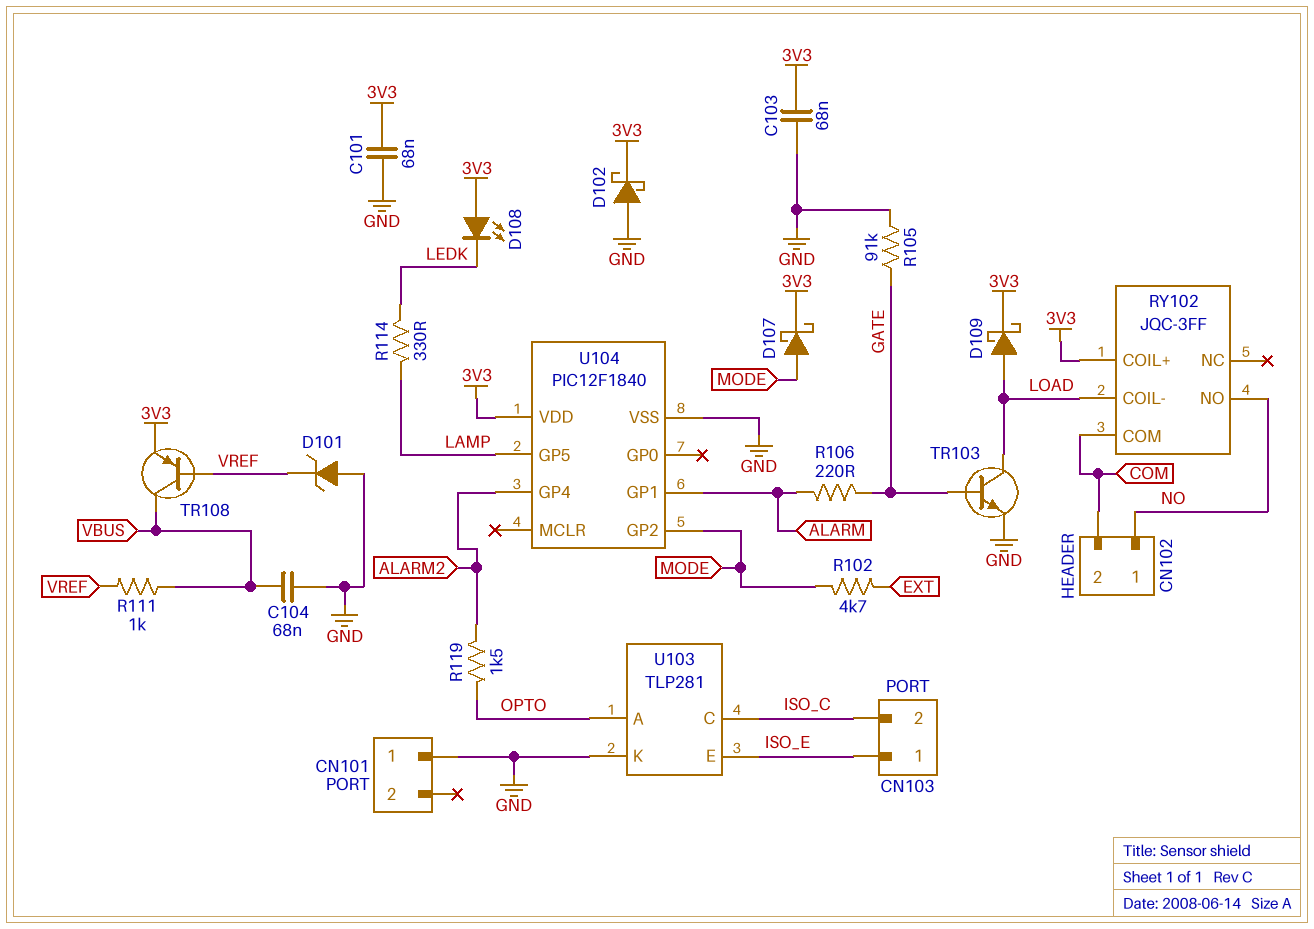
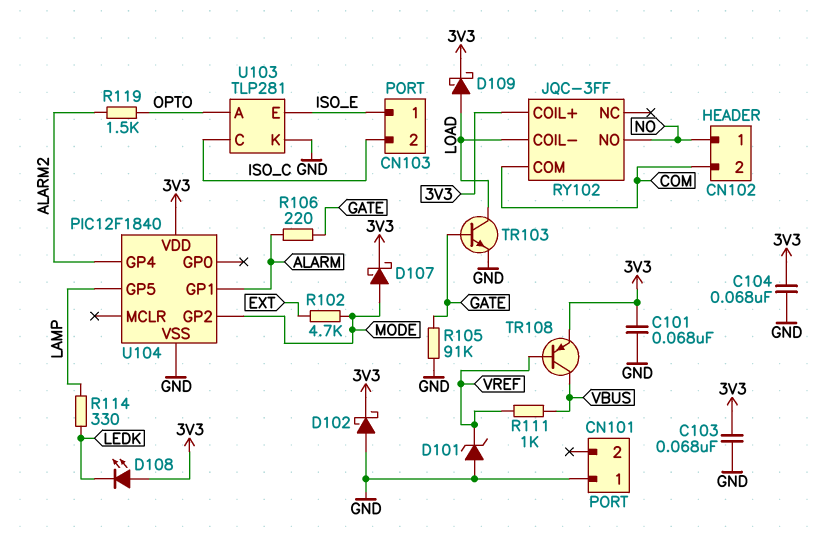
C104: 68nF (GND, VBUS) -> 68nF (3V3, GND)

